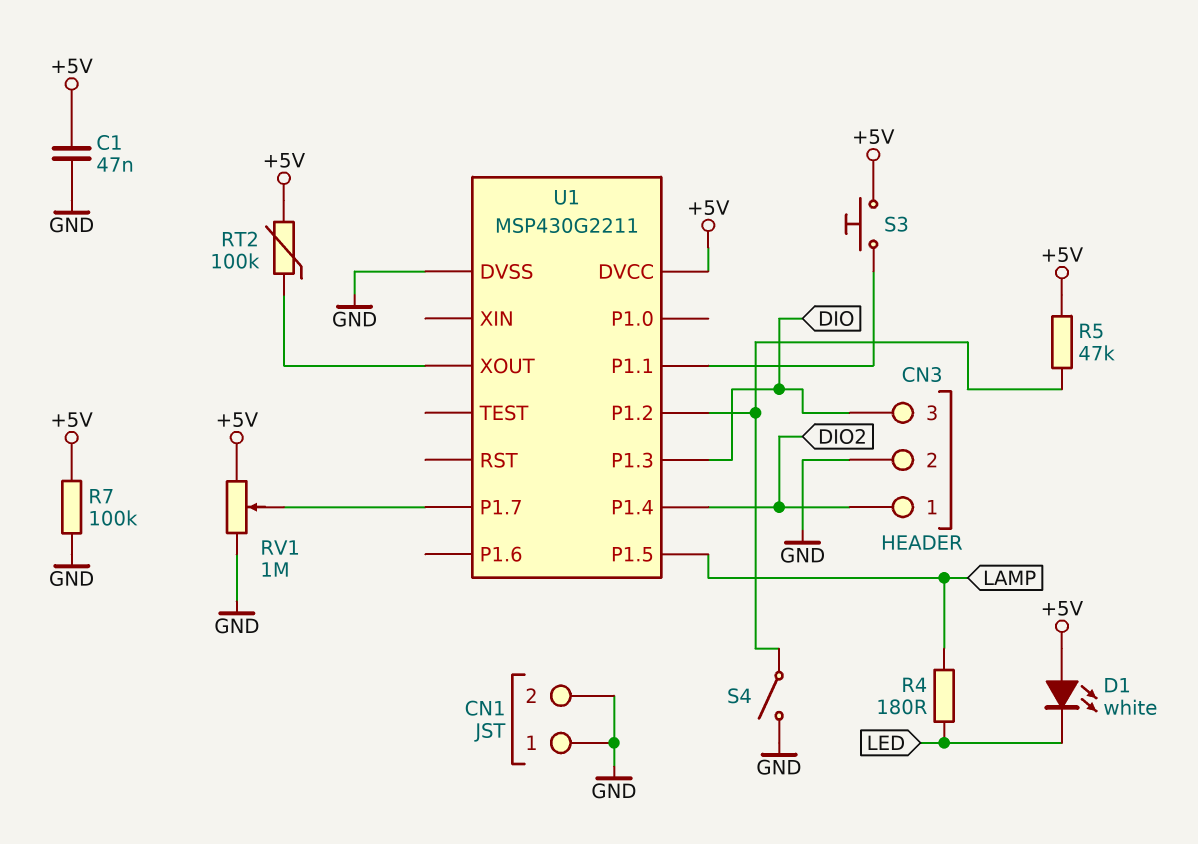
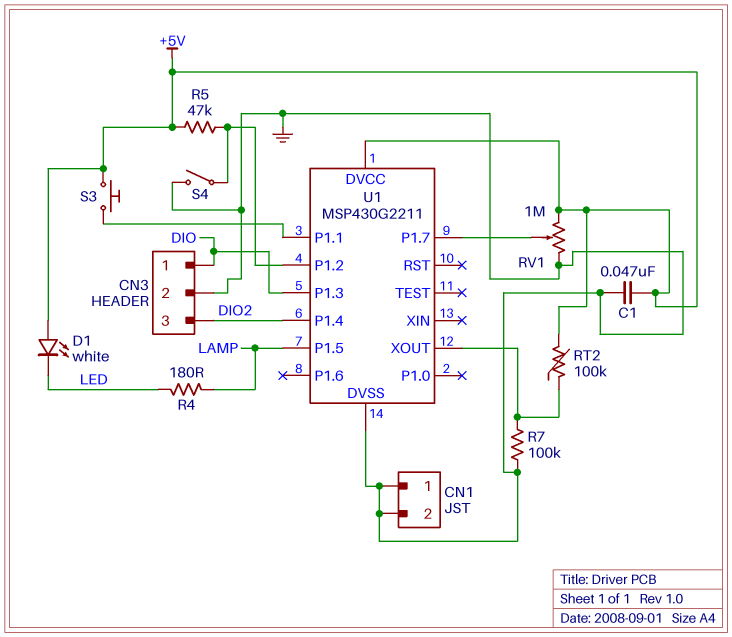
CN3 pin 1: DIO2 -> DIO
CN3 pin 3: DIO -> DIO2
R7: 100k (+5V, GND) -> 100k (GND, U1/XOUT)

